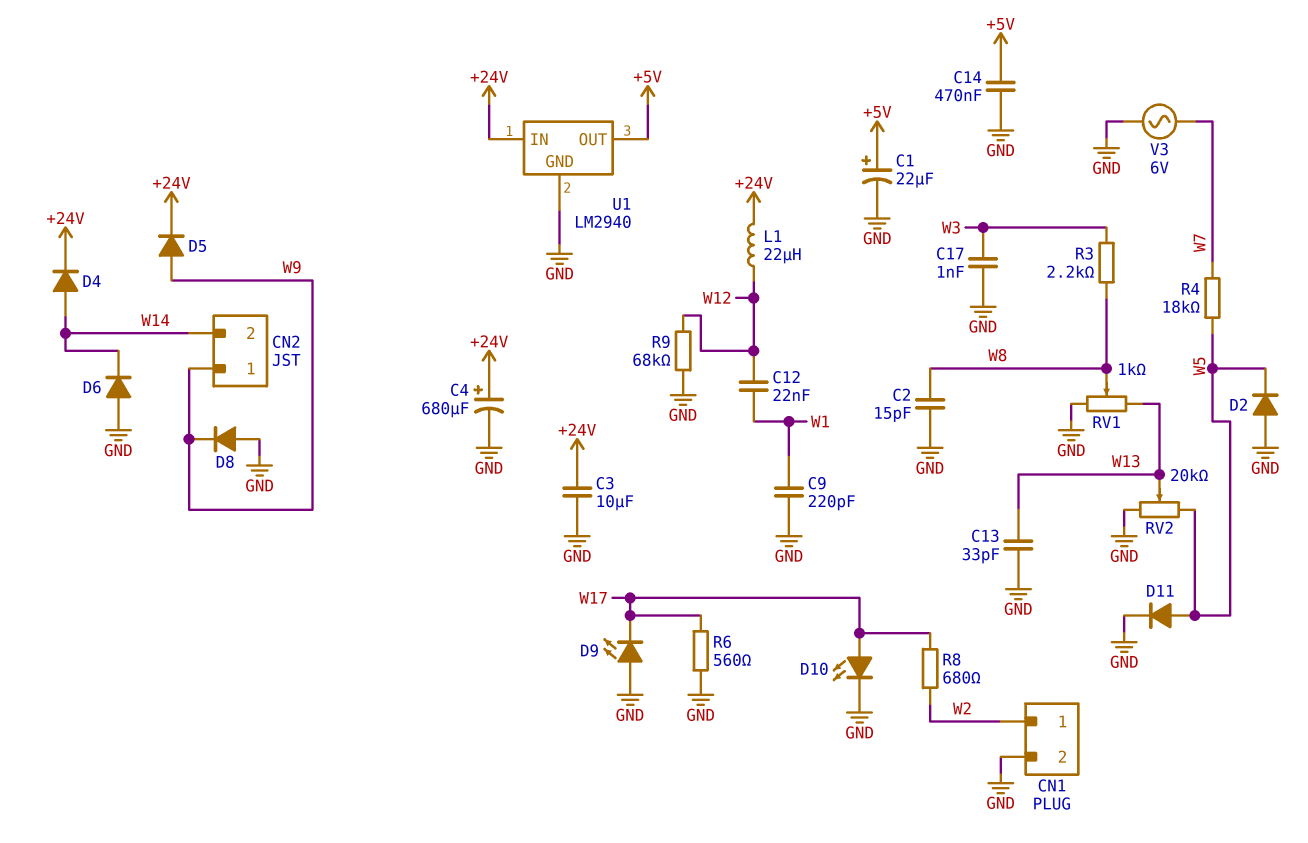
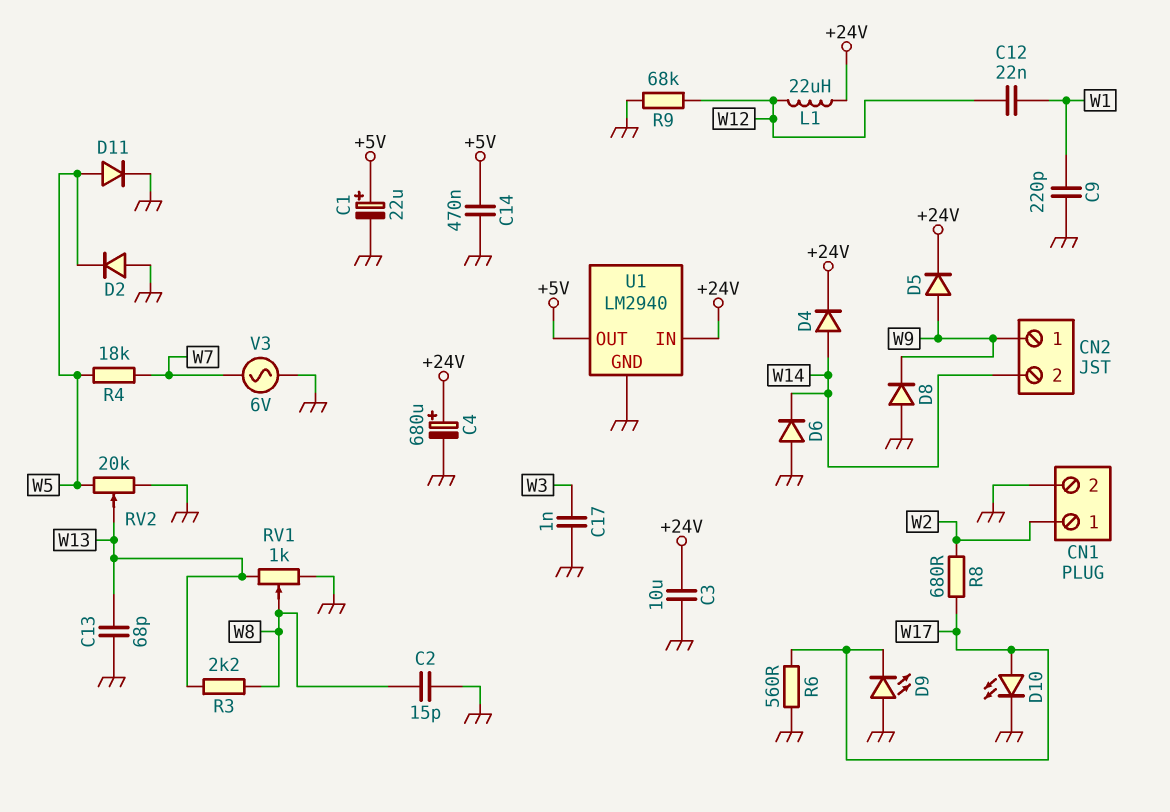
C13: 33pF (GND, W13) -> 68pF (GND, W13)
R3: 2.2k (W3, W8) -> 2.2k (W8, W13)

